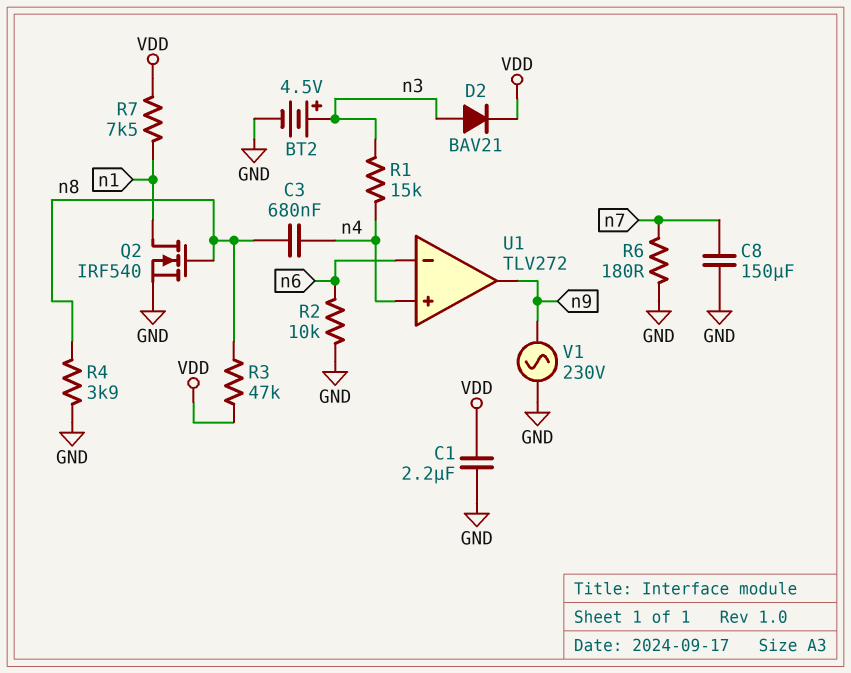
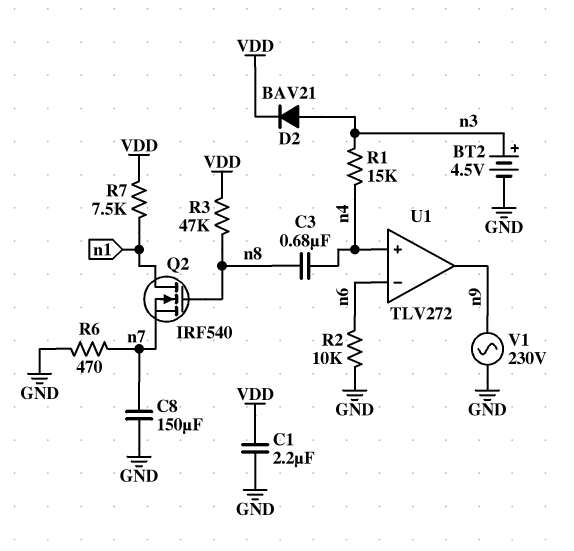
Q2: NMOS IRF540 (G n8, D n1, S GND) -> NMOS IRF540 (G n8, D n1, S n7)
R4: 3.9k (GND, n8) -> none
R6: 180 (GND, n7) -> 470 (GND, n7)

